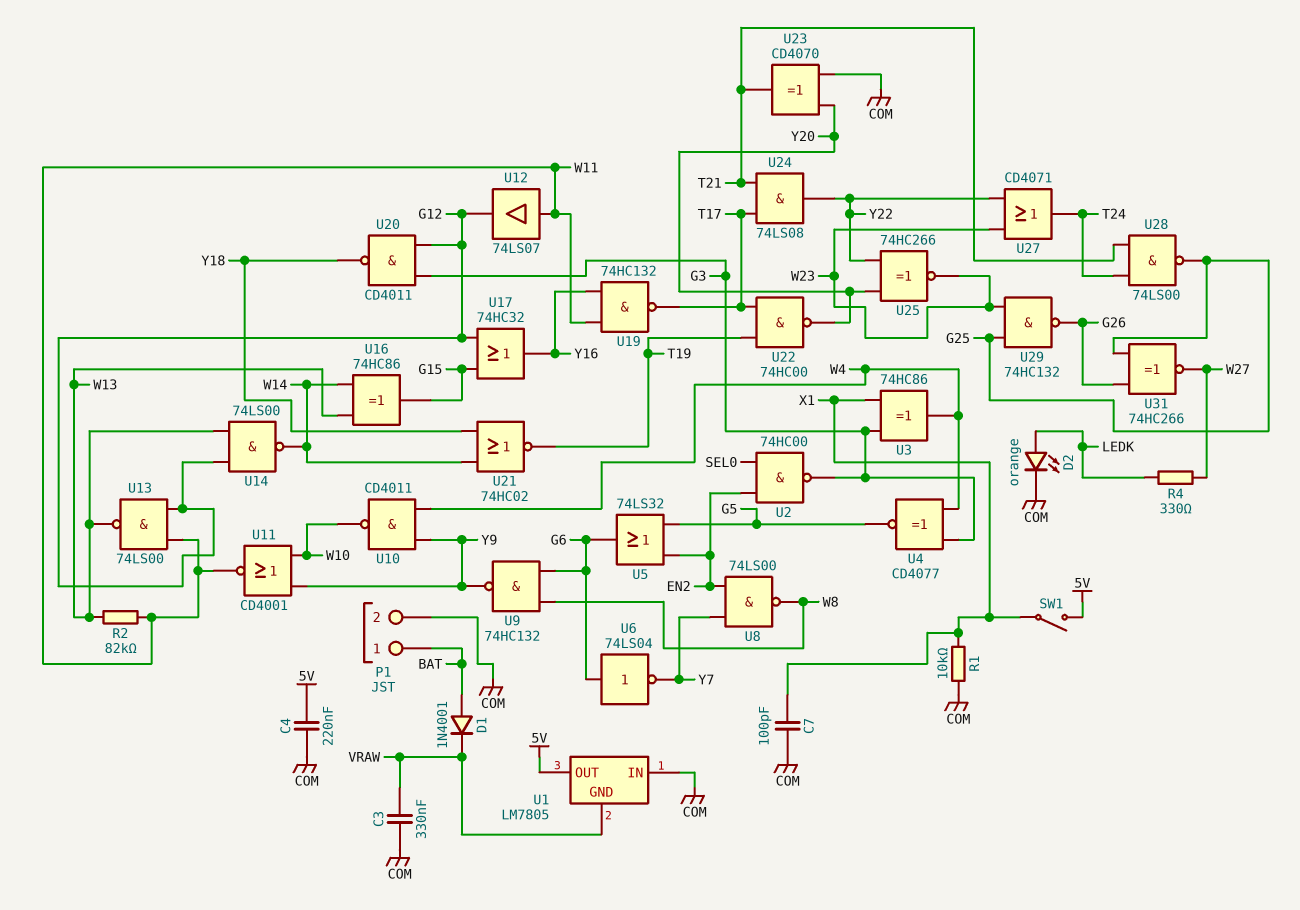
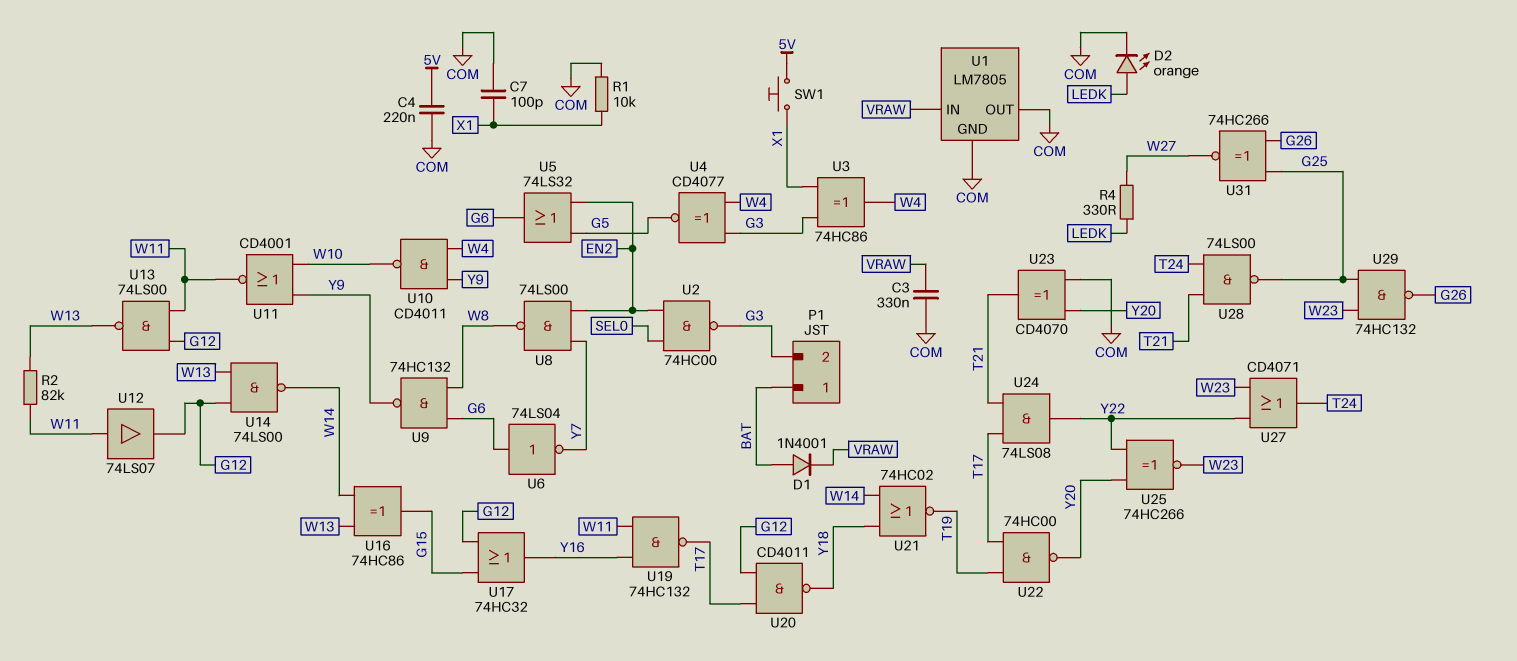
P1 pin 2: COM -> G3
SW1: switch (5V, X1) -> button (5V, X1)
U1 pin GND: VRAW -> COM
U1 pin IN: COM -> VRAW
U1 pin OUT: 5V -> COM
U20: NAND CD4011 (in G3, in G12, out Y18) -> NAND CD4011 (in G12, in T17, out Y18)

